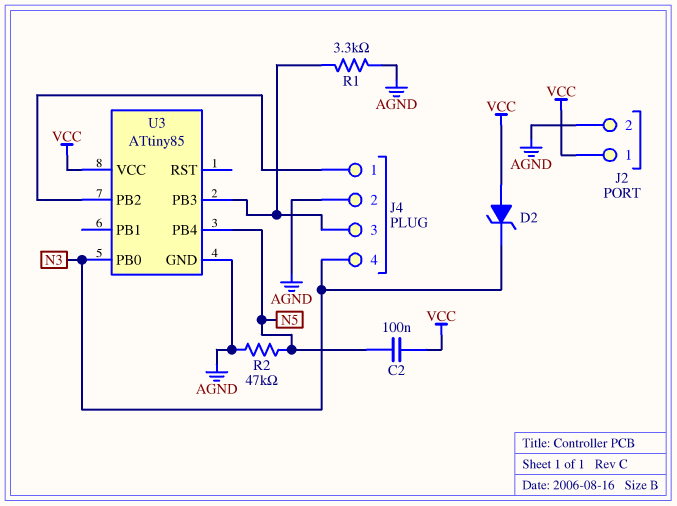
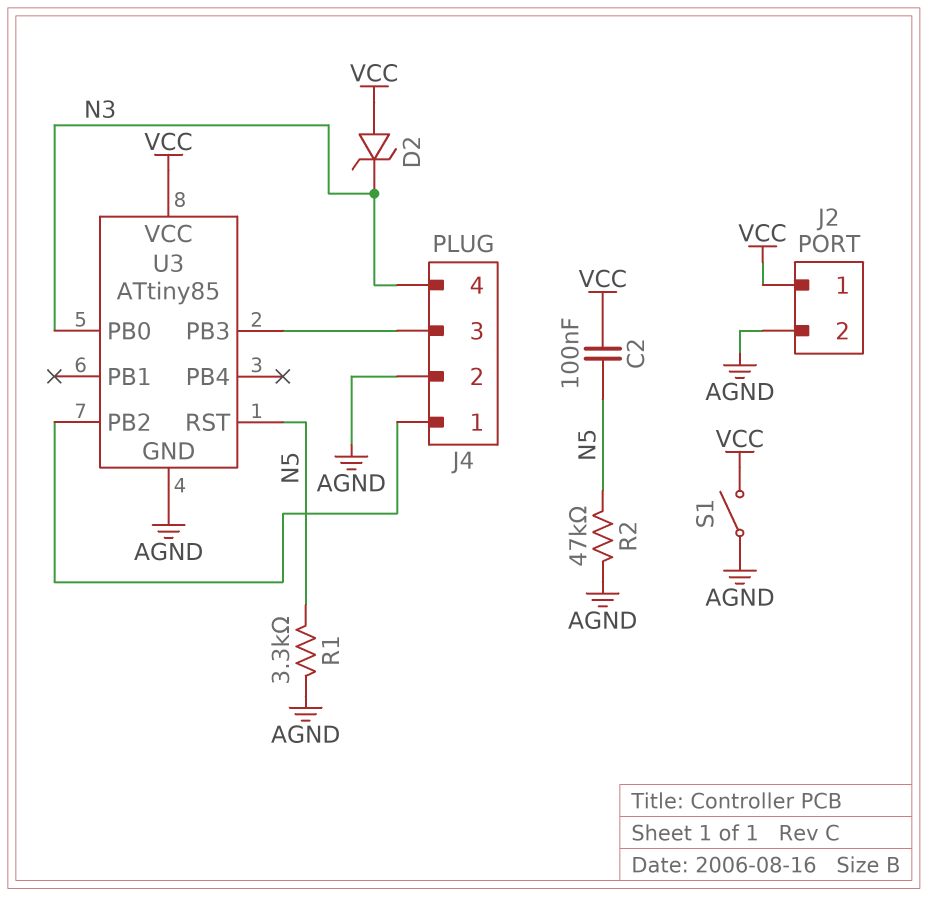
R1: 3.3k (AGND, J4/3) -> 3.3k (AGND, N5)
S1: none -> switch (AGND, VCC)
U3 pin PB4: N5 -> none
U3 pin RST: none -> N5

